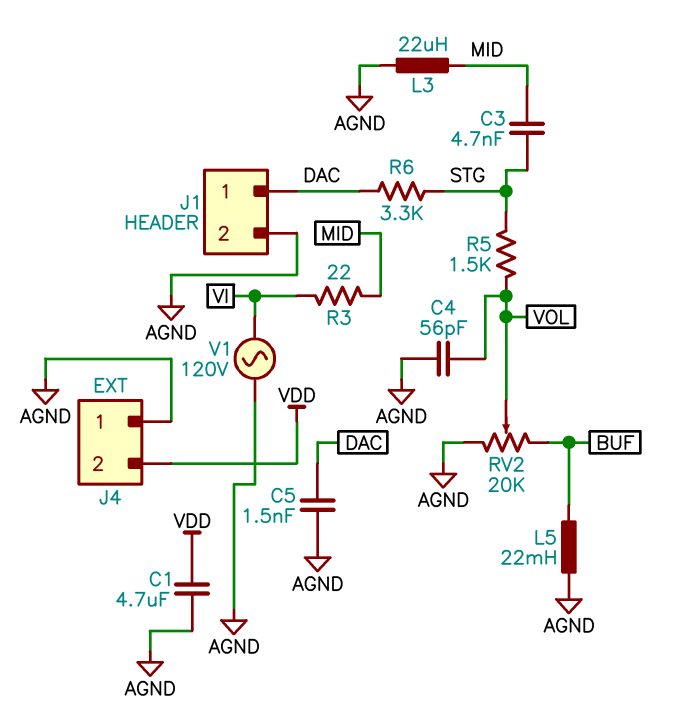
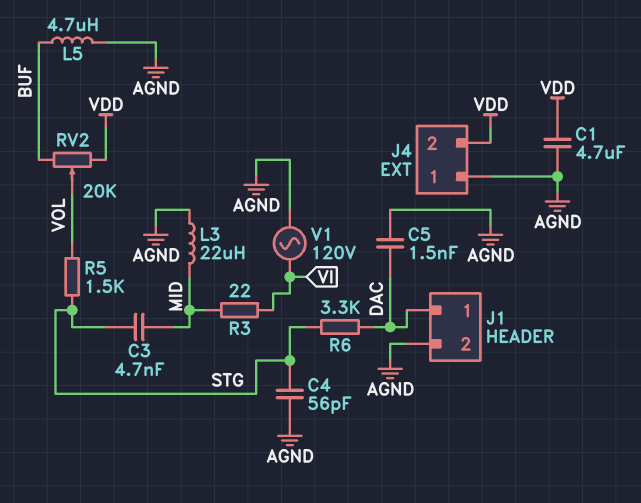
C4: 56pF (AGND, VOL) -> 56pF (AGND, STG)
L5: 22mH (AGND, BUF) -> 4.7uH (AGND, BUF)
RV2: 20k (AGND, BUF, wiper VOL) -> 20k (BUF, VDD, wiper VOL)

